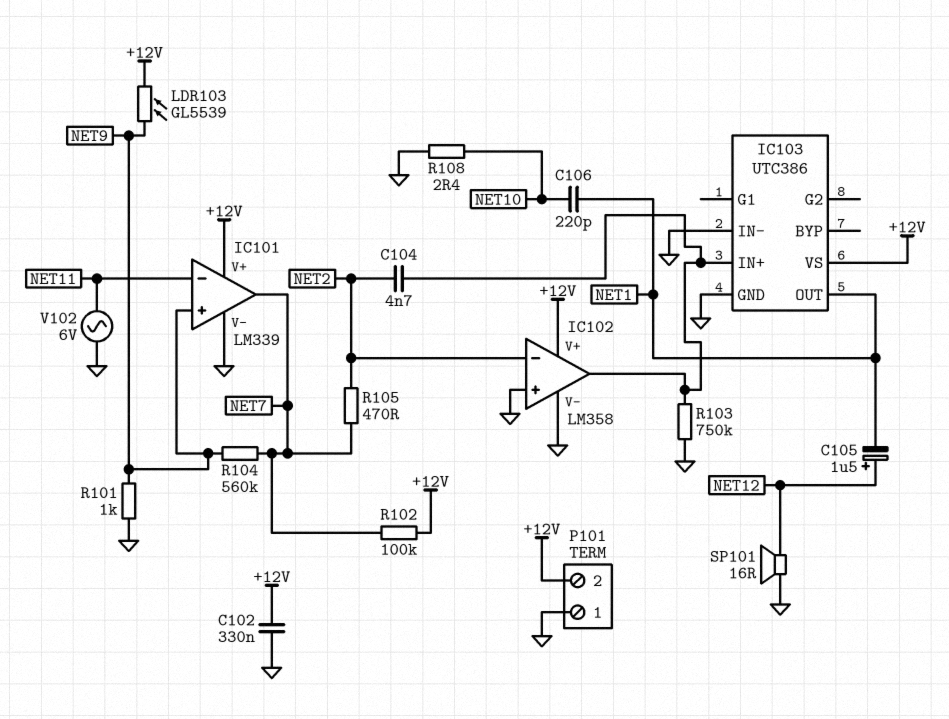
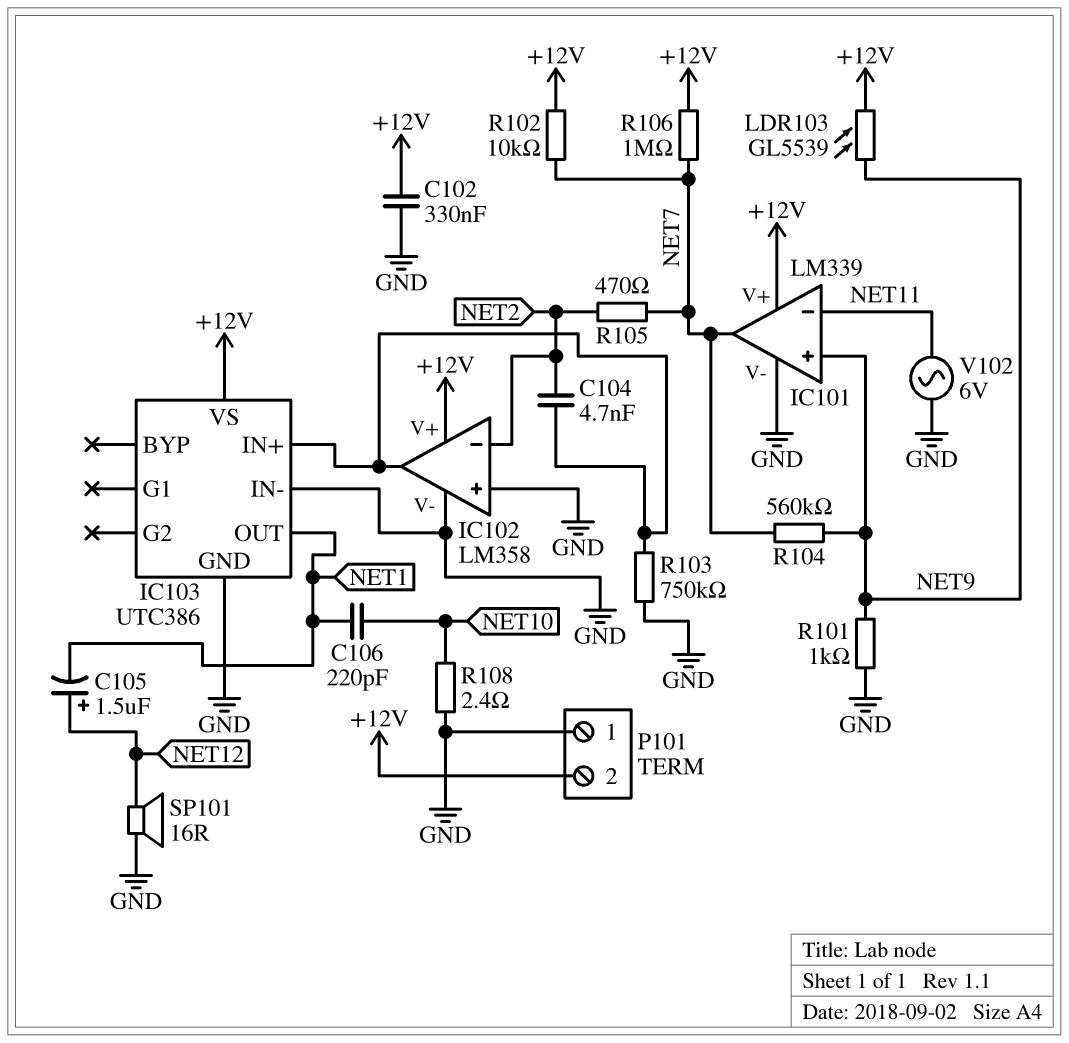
R102: 100k (+12V, NET7) -> 10k (+12V, NET7)
R106: none -> 1M (+12V, NET7)

